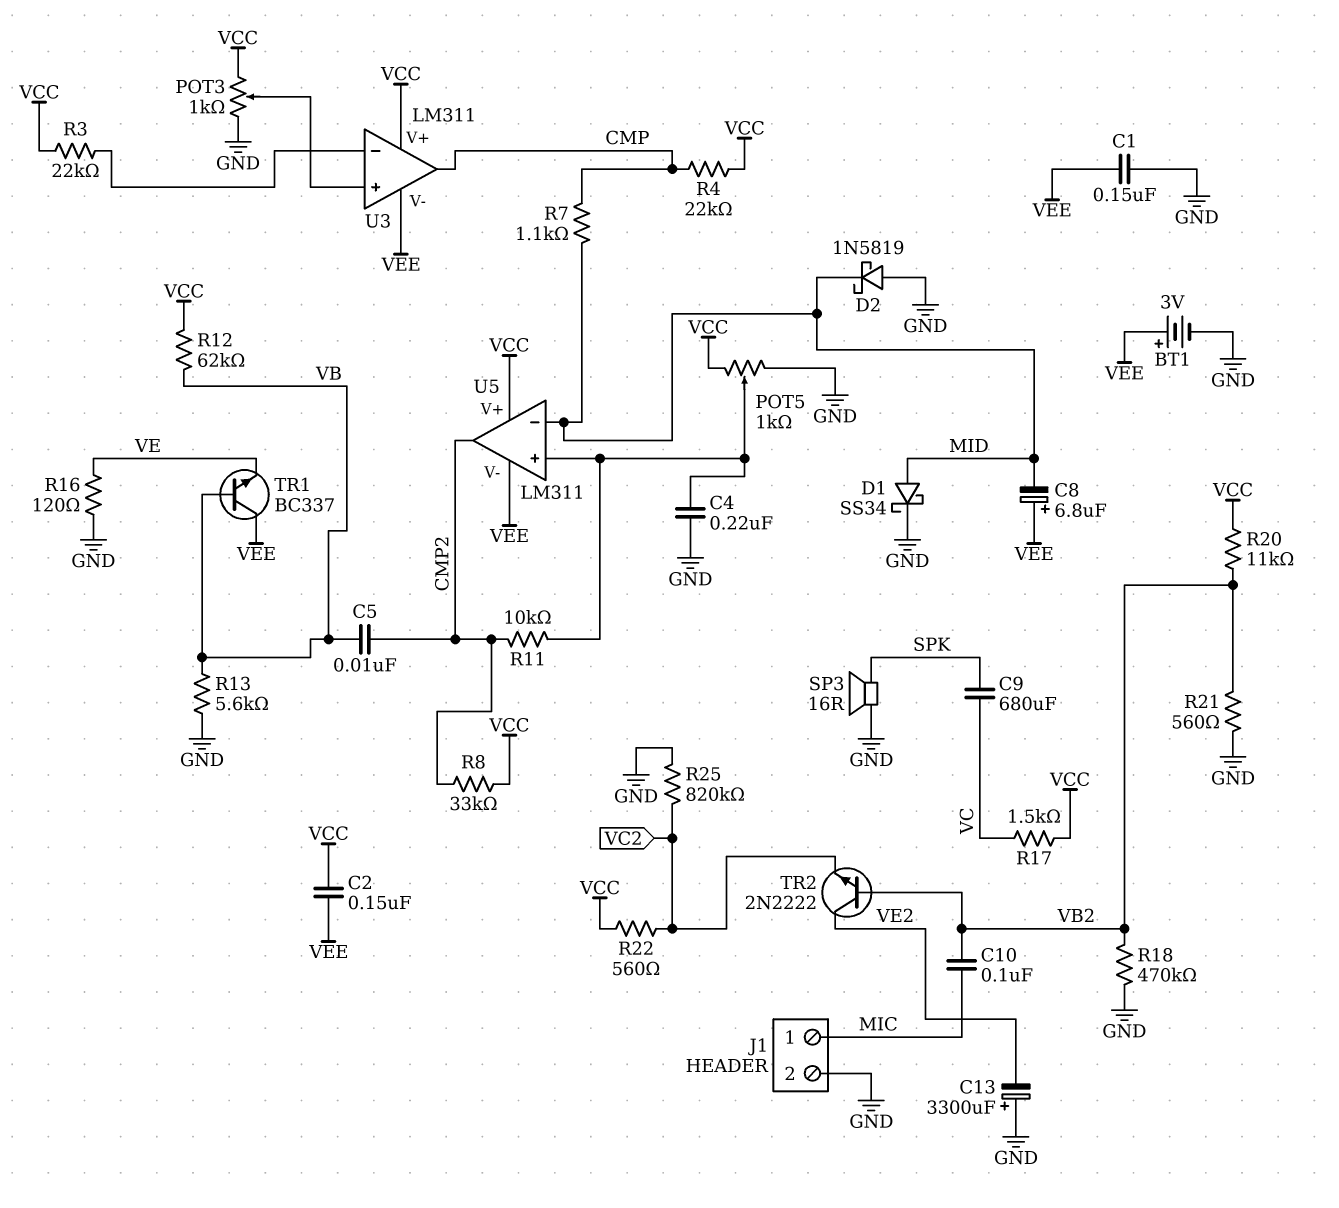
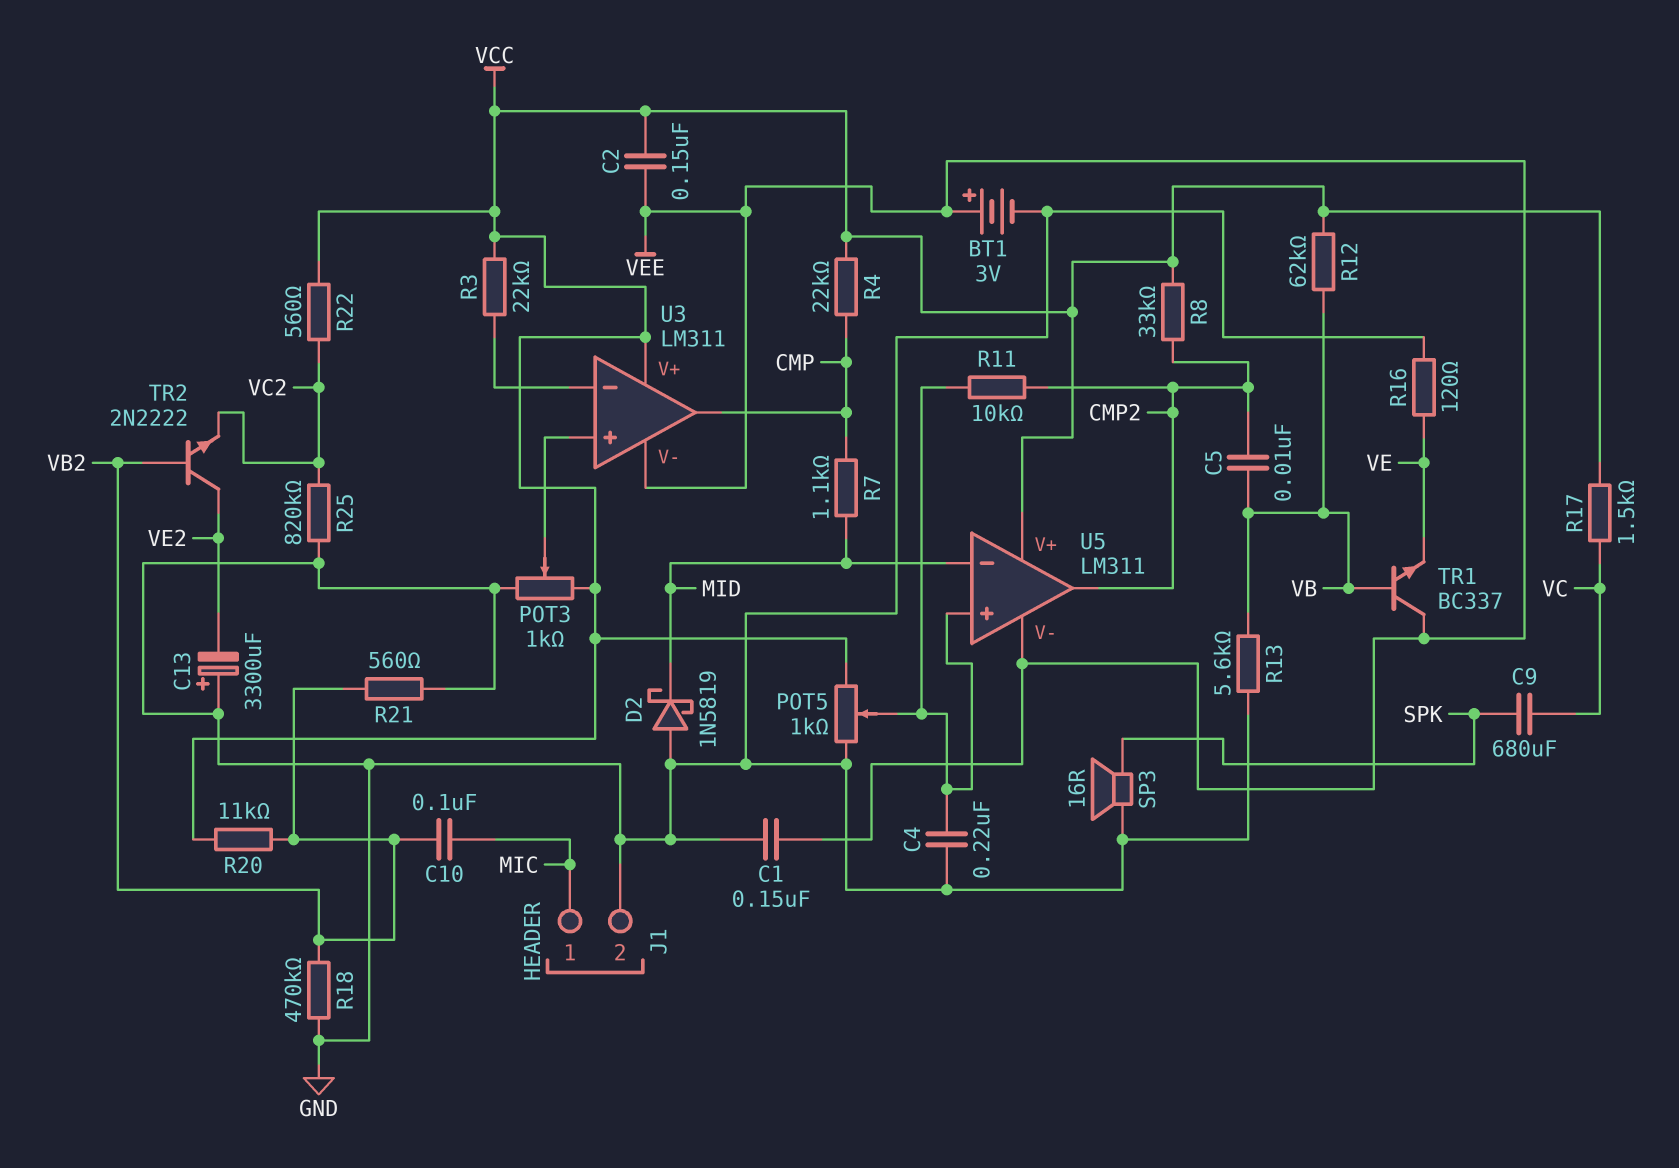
C8: 6.8uF (plus VEE, minus MID) -> none
D1: schottky SS34 (A MID, K GND) -> none

